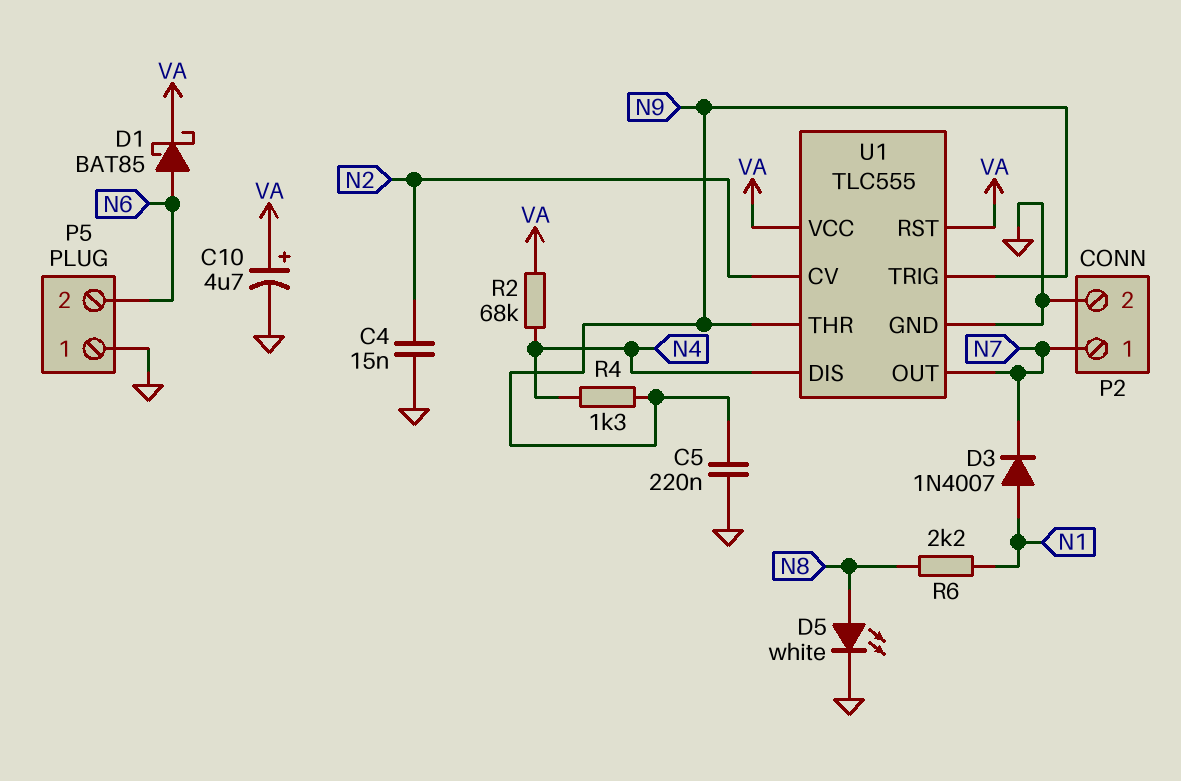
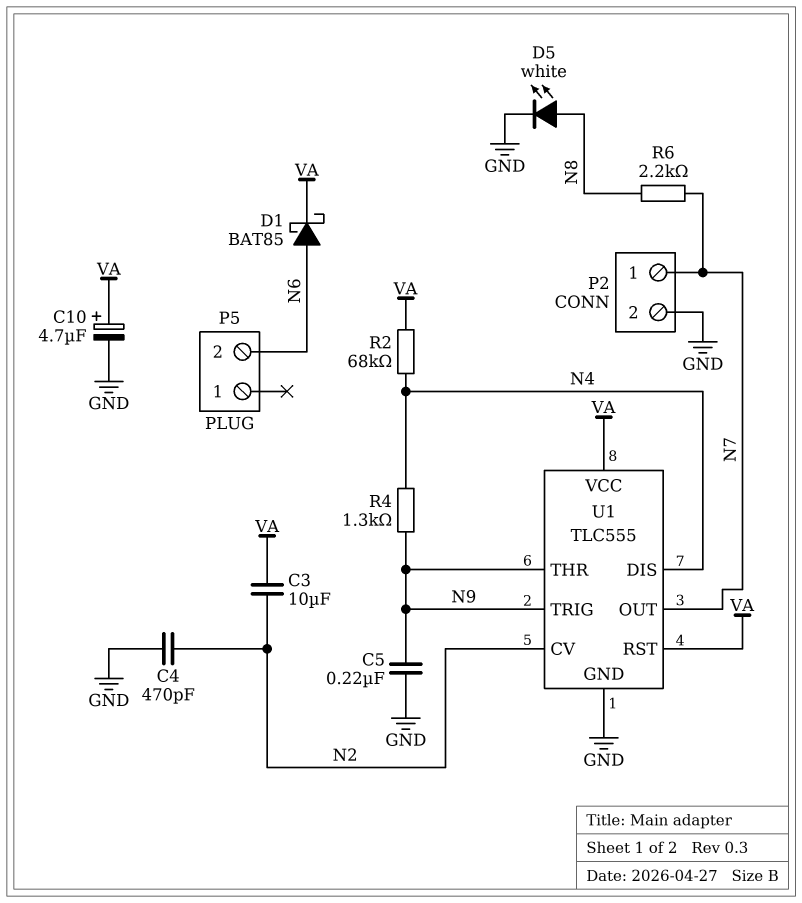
C3: none -> 10uF (N2, VA)
C4: 15nF (GND, N2) -> 470pF (GND, N2)
D3: diode 1N4007 (A N1, K N7) -> none
P5 pin 1: GND -> none
R6: 2.2k (N1, N8) -> 2.2k (N7, N8)

